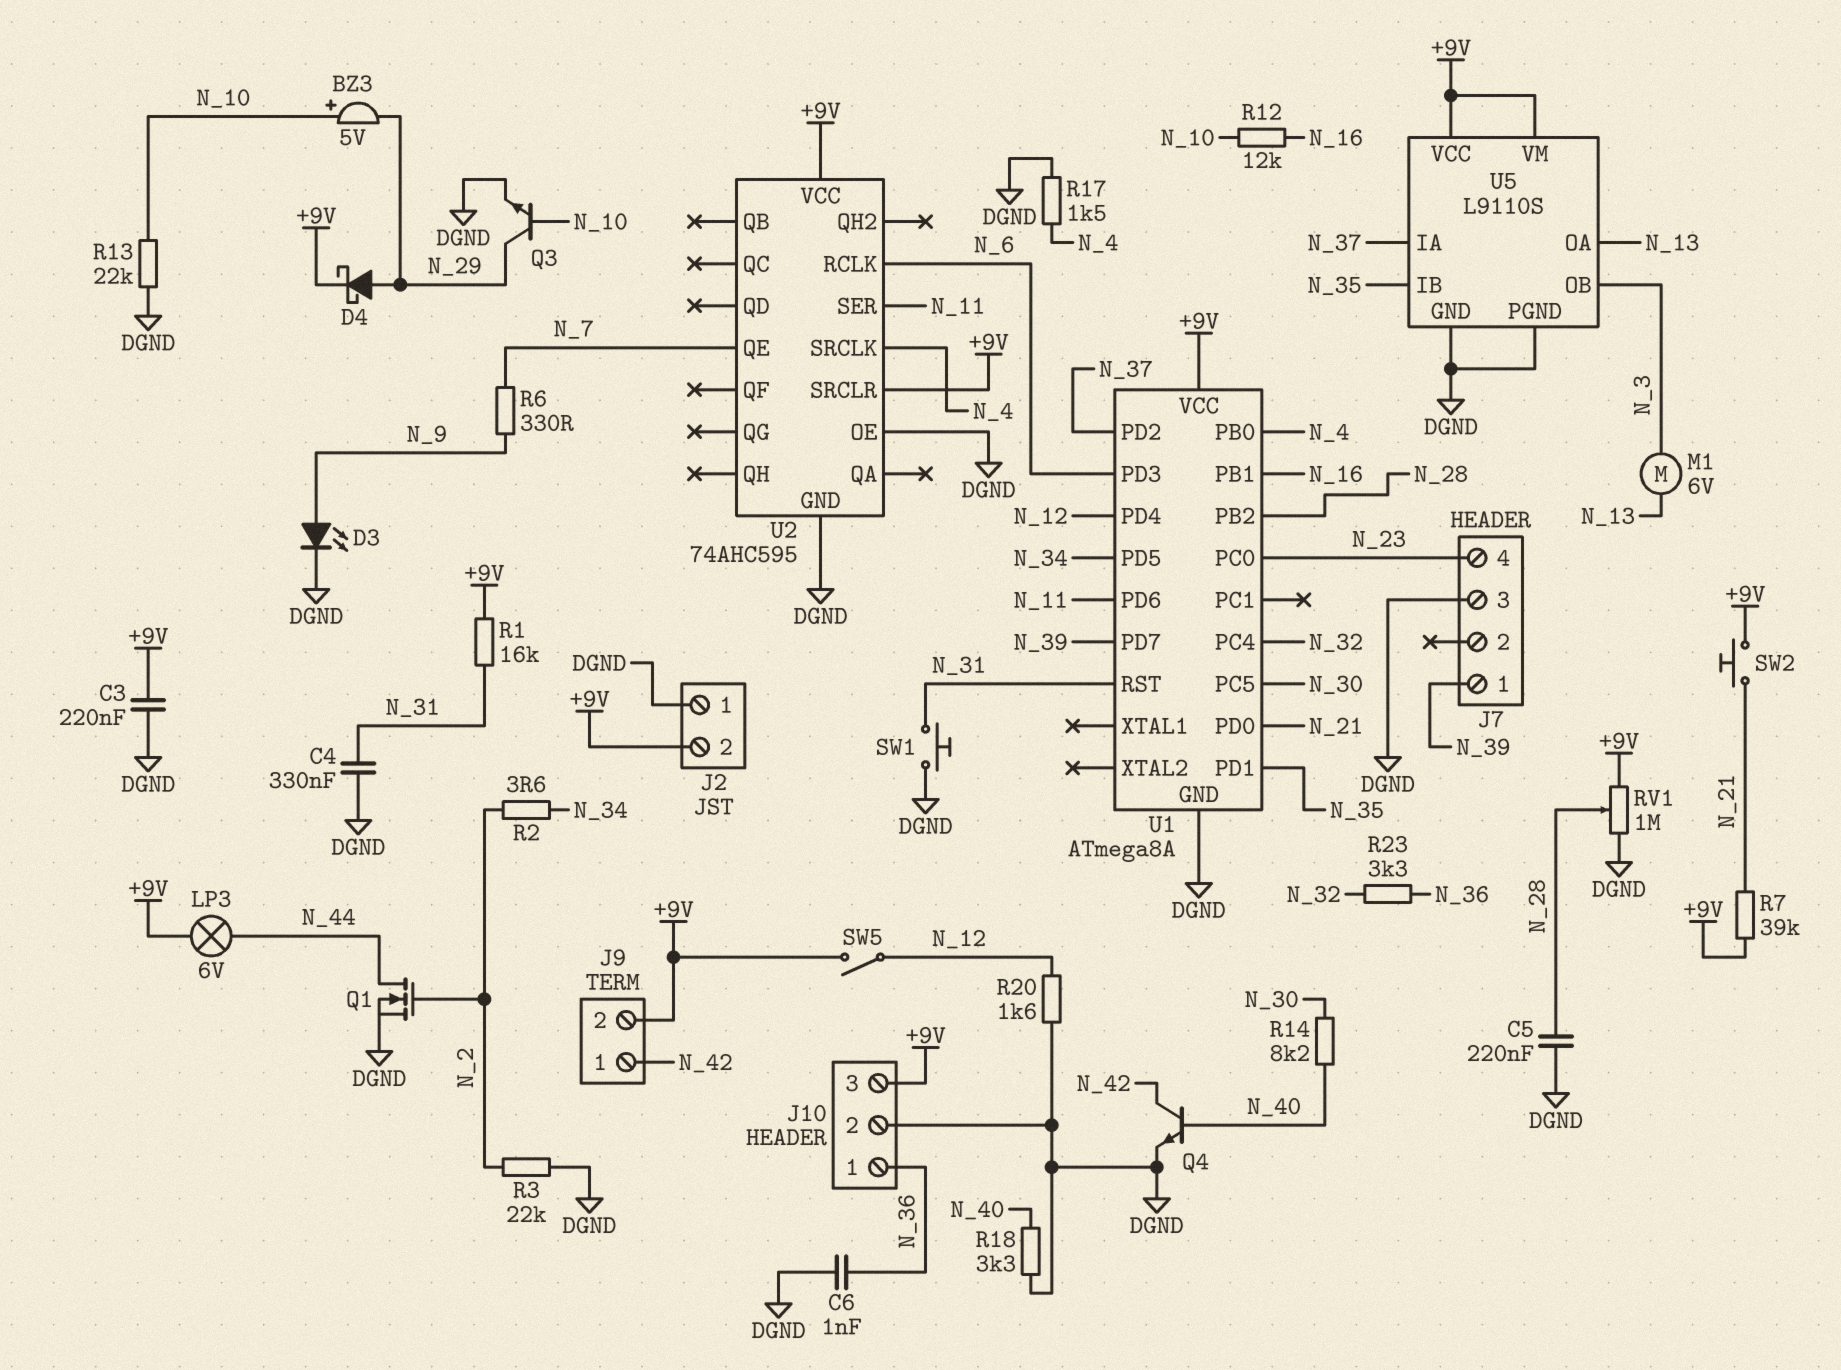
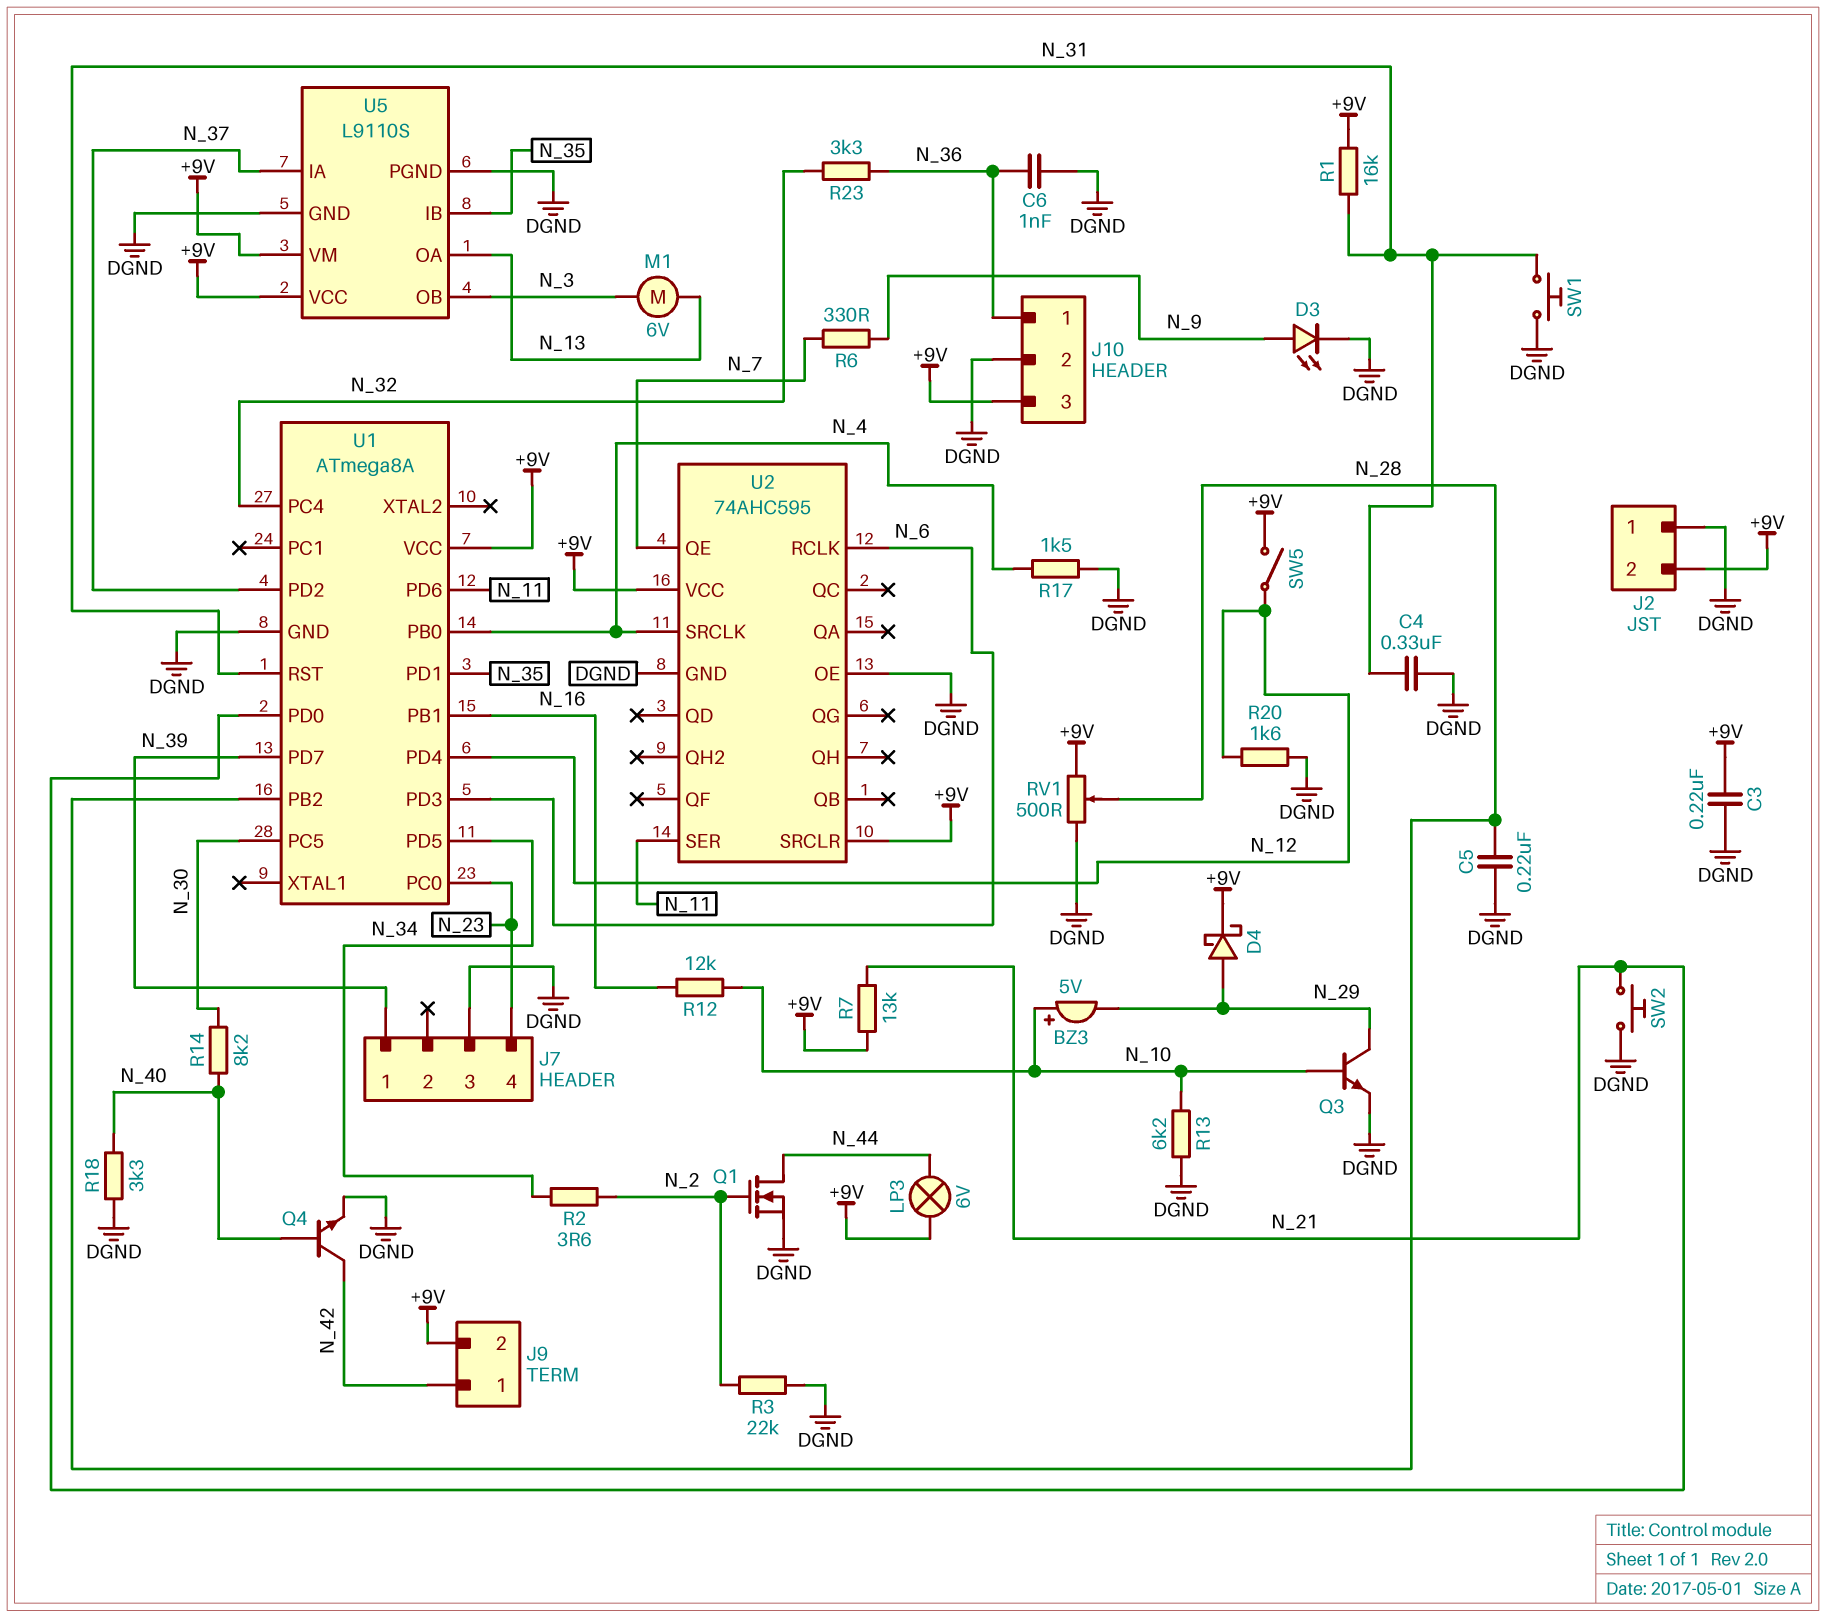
R7: 39k (+9V, N_21) -> 13k (+9V, N_21)
R13: 22k (DGND, N_10) -> 6.2k (DGND, N_10)
RV1: 1M (+9V, DGND, wiper N_28) -> 500 (+9V, DGND, wiper N_28)
SW2: button (+9V, N_21) -> button (DGND, N_21)

